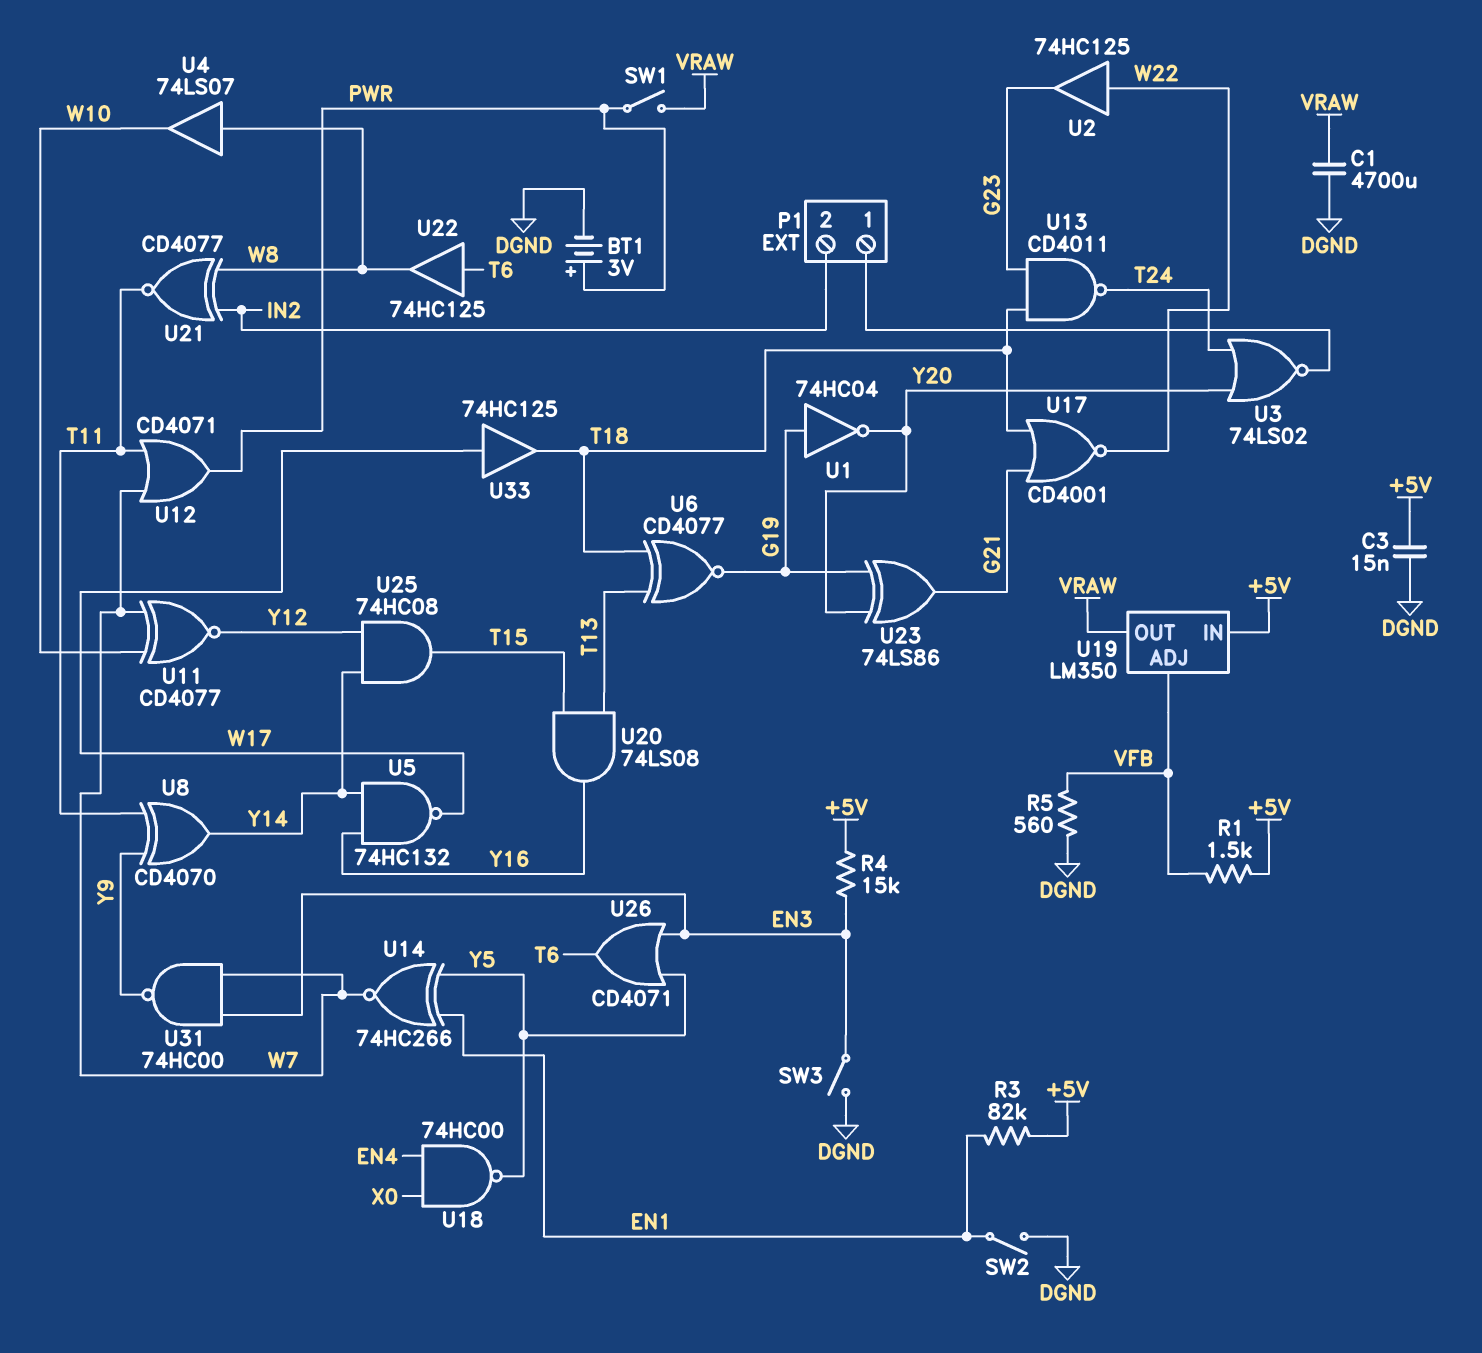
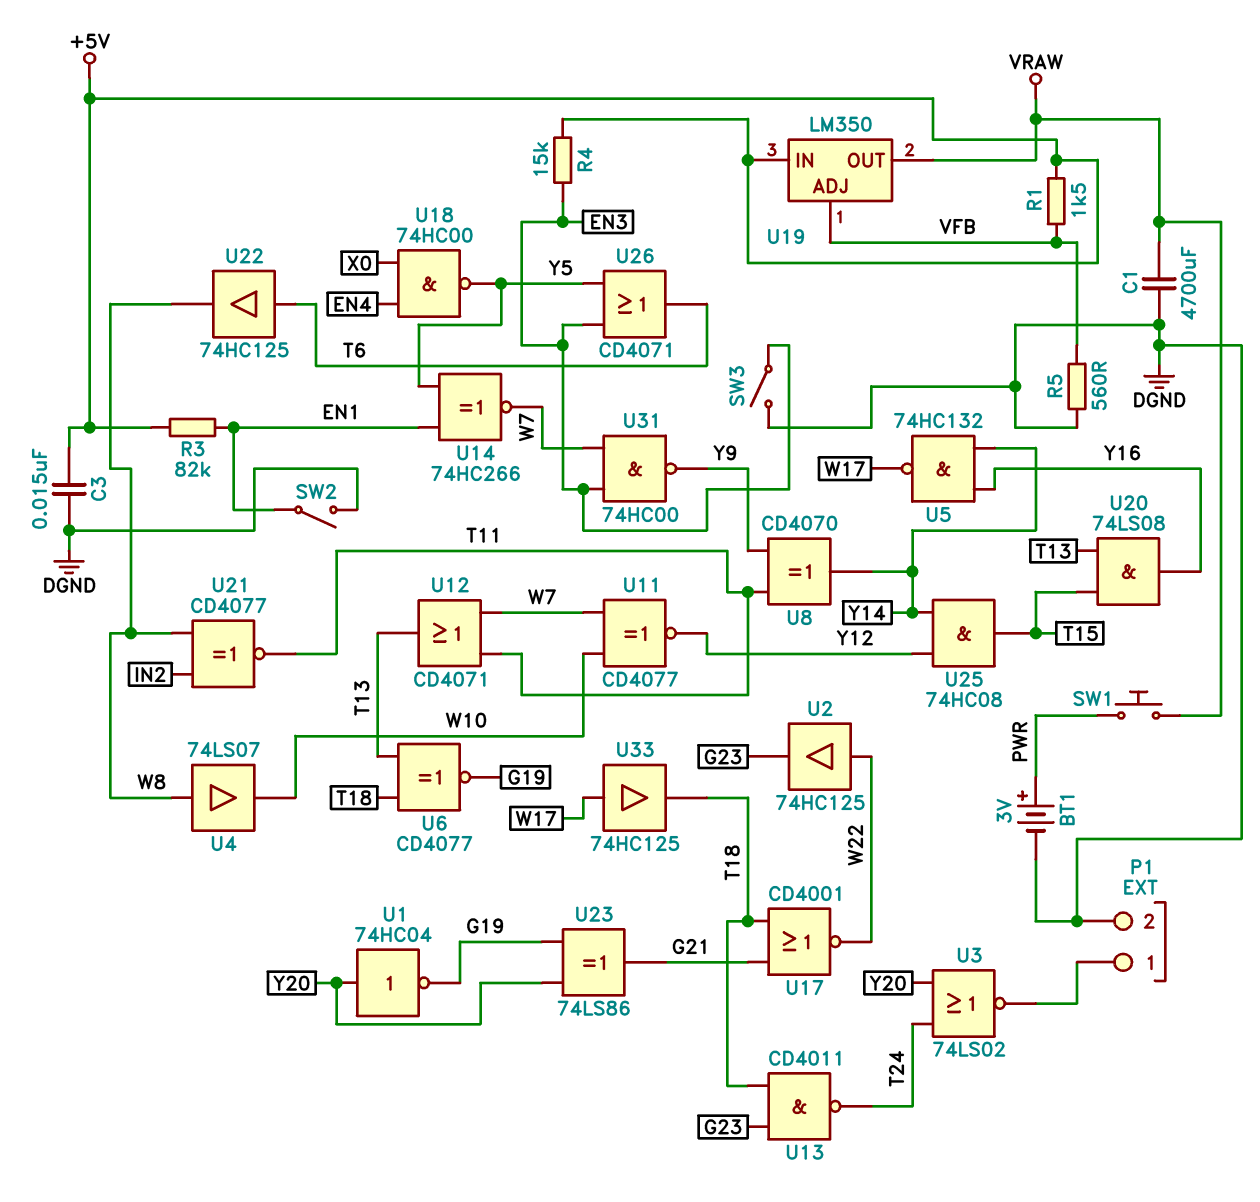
P1 pin 2: IN2 -> DGND
SW1: switch (PWR, VRAW) -> button (PWR, VRAW)
U1: NOT 74HC04 (in G19, out Y20) -> NOT 74HC04 (in Y20, out G19)
U12: OR CD4071 (in T11, in W7, out PWR) -> OR CD4071 (in T11, in W7, out T13)

